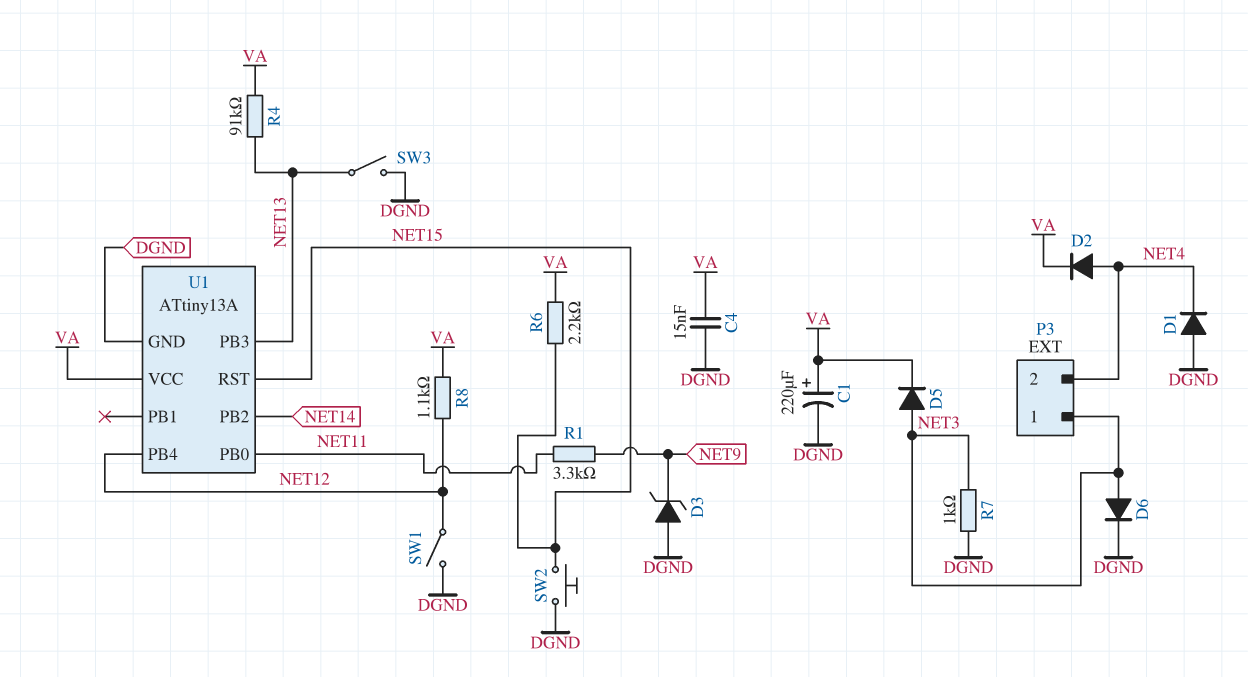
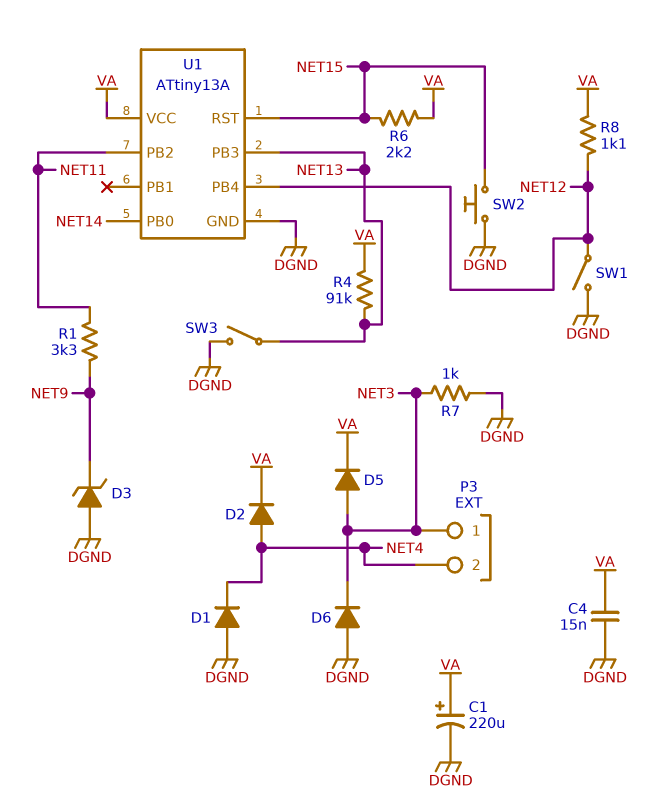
D6: diode (A NET3, K DGND) -> diode (A DGND, K NET3)
U1 pin PB0: NET11 -> NET14
U1 pin PB2: NET14 -> NET11

